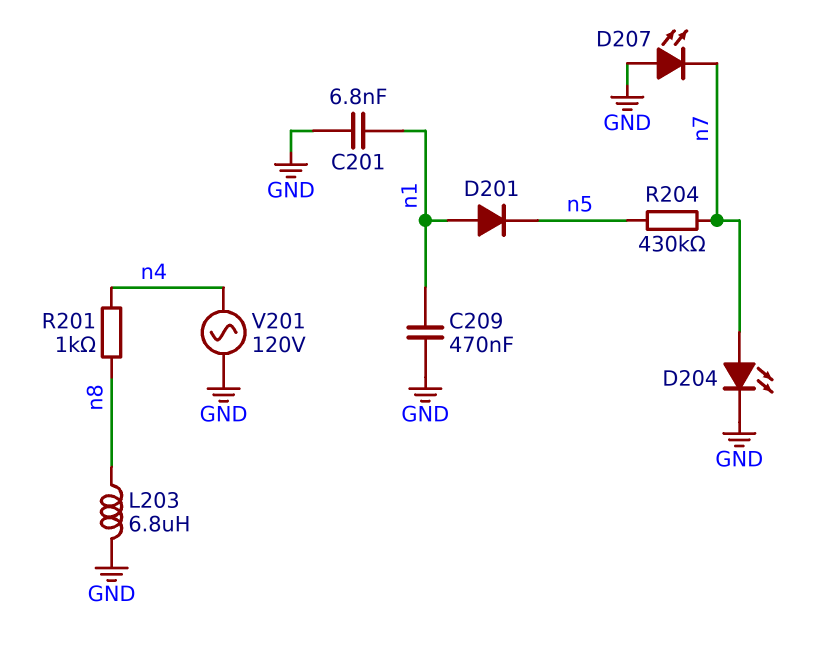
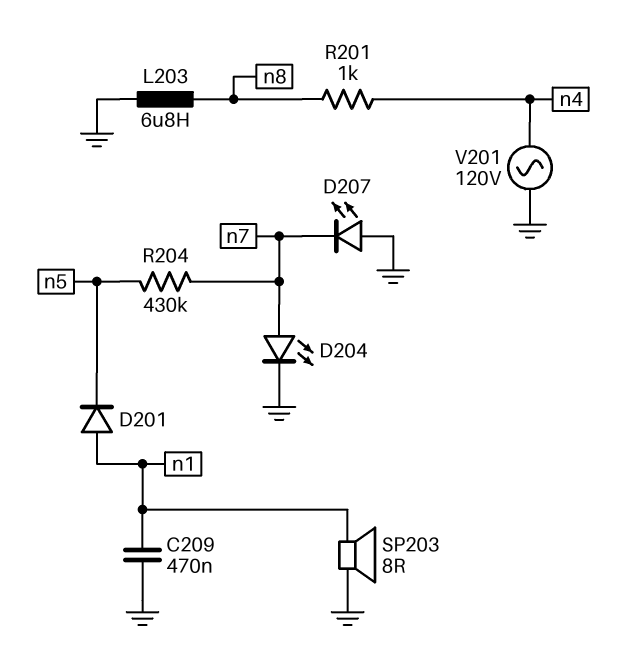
C201: 6.8nF (GND, n1) -> none
SP203: none -> speaker 8R (GND, n1)

